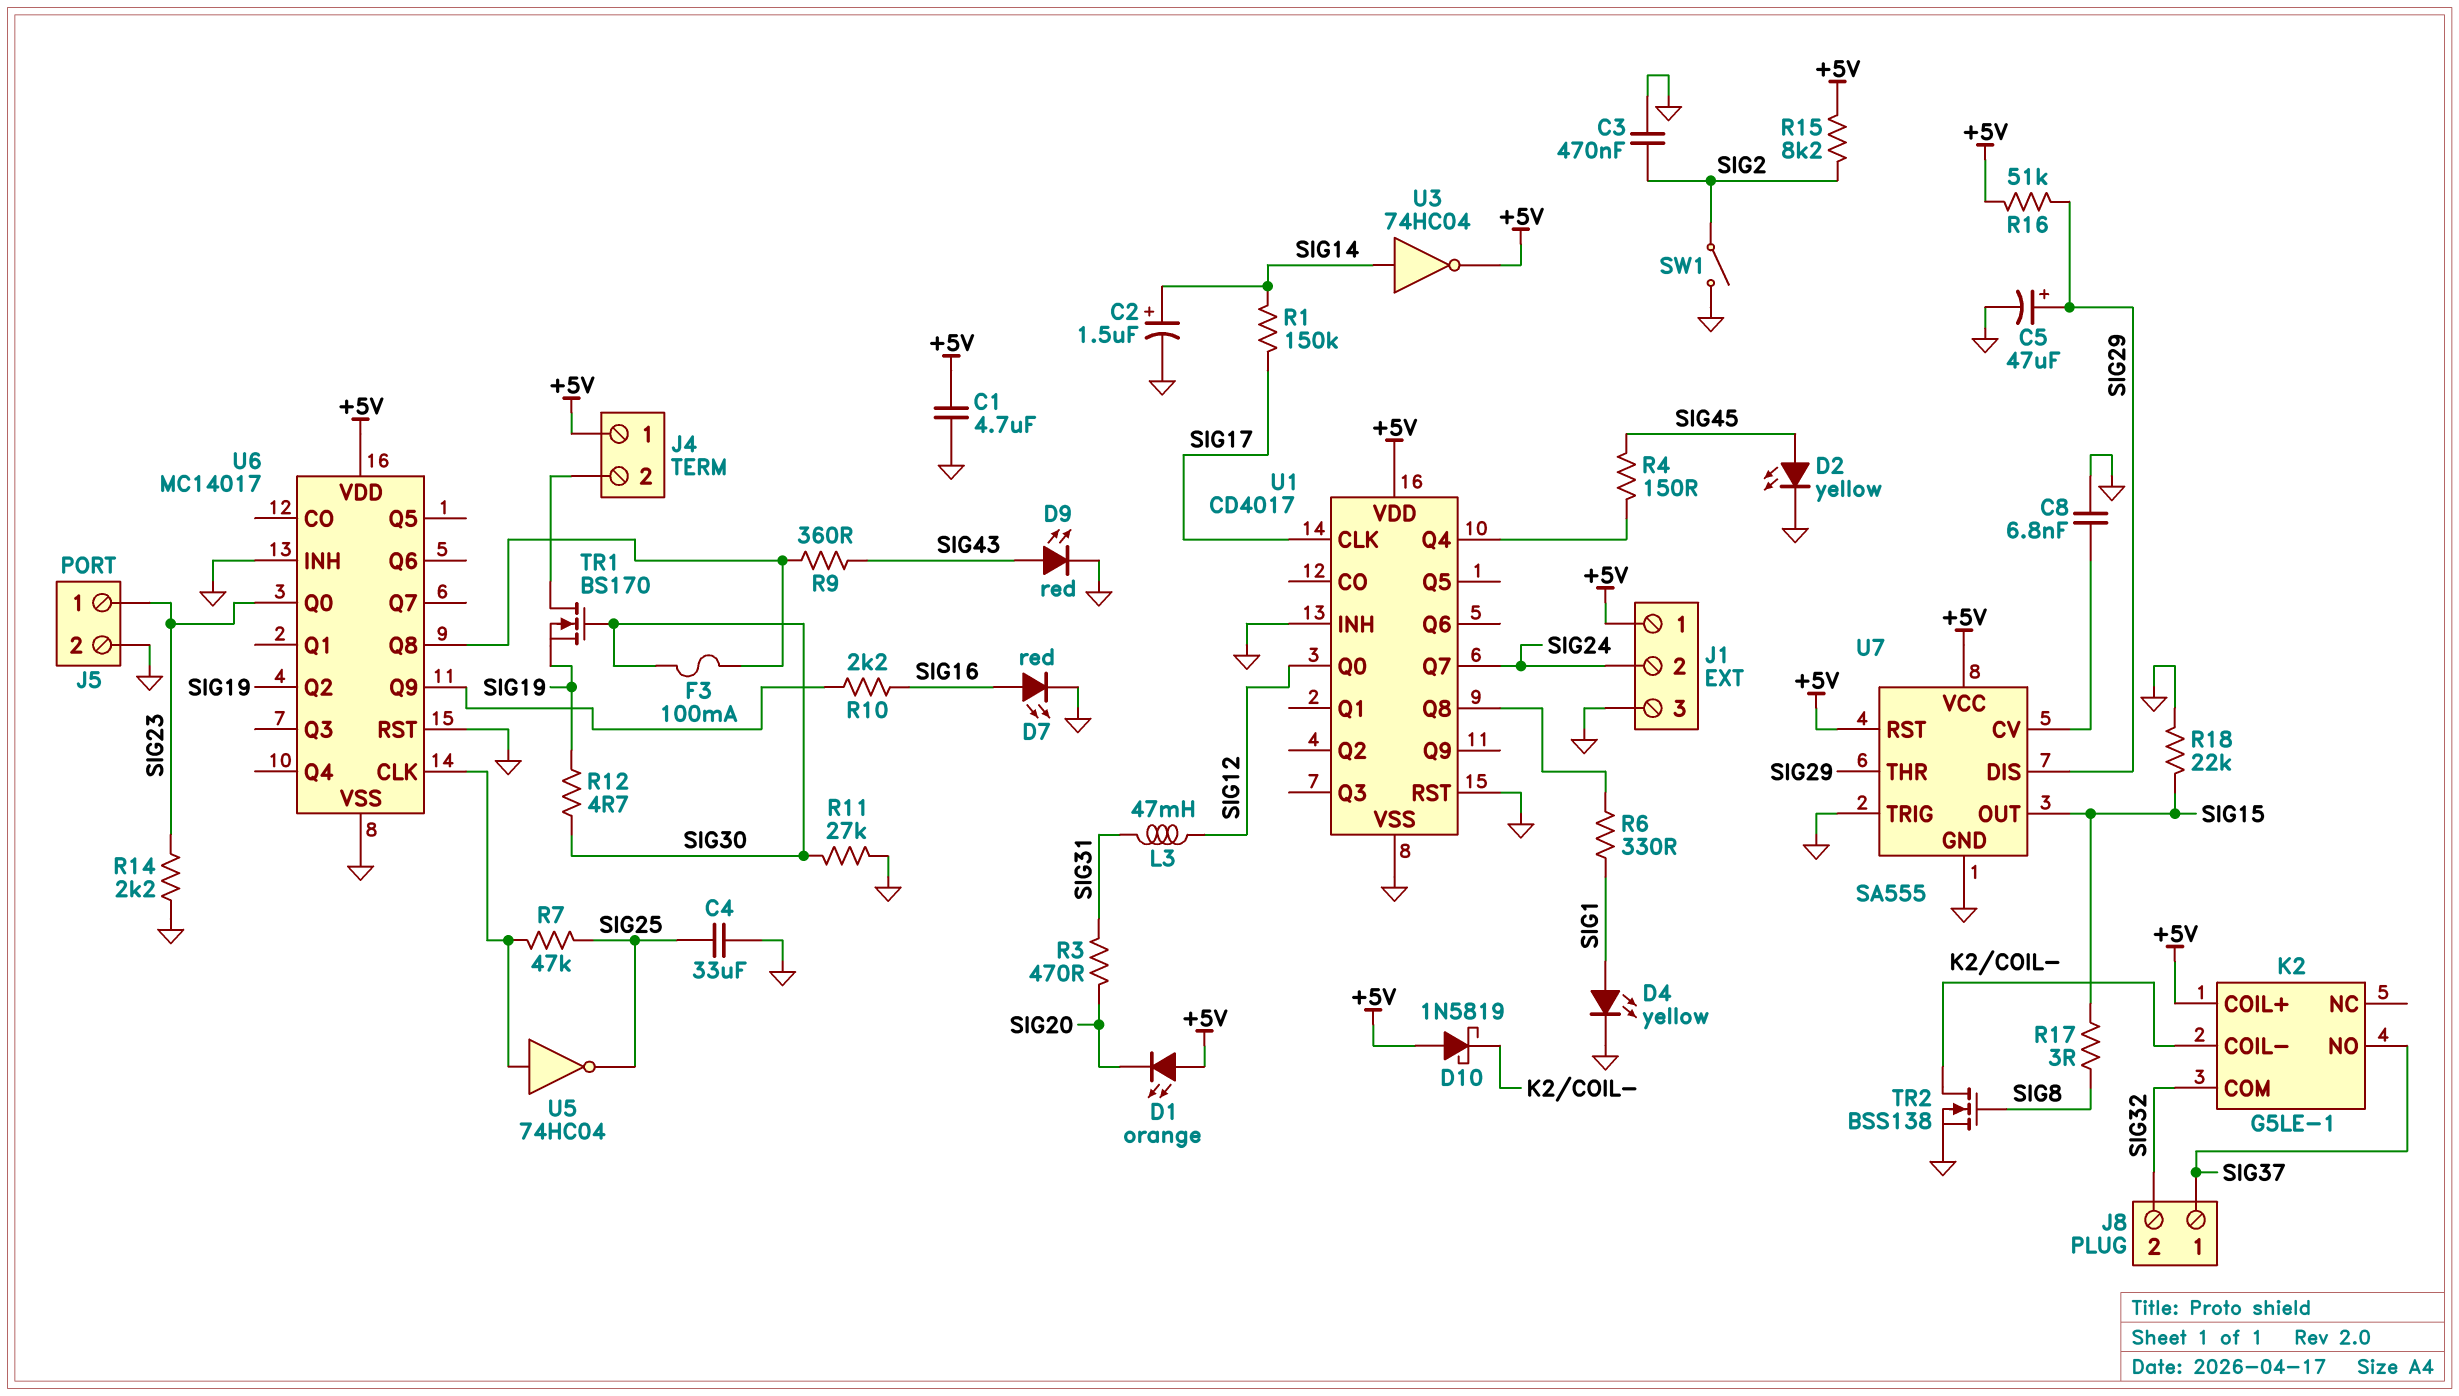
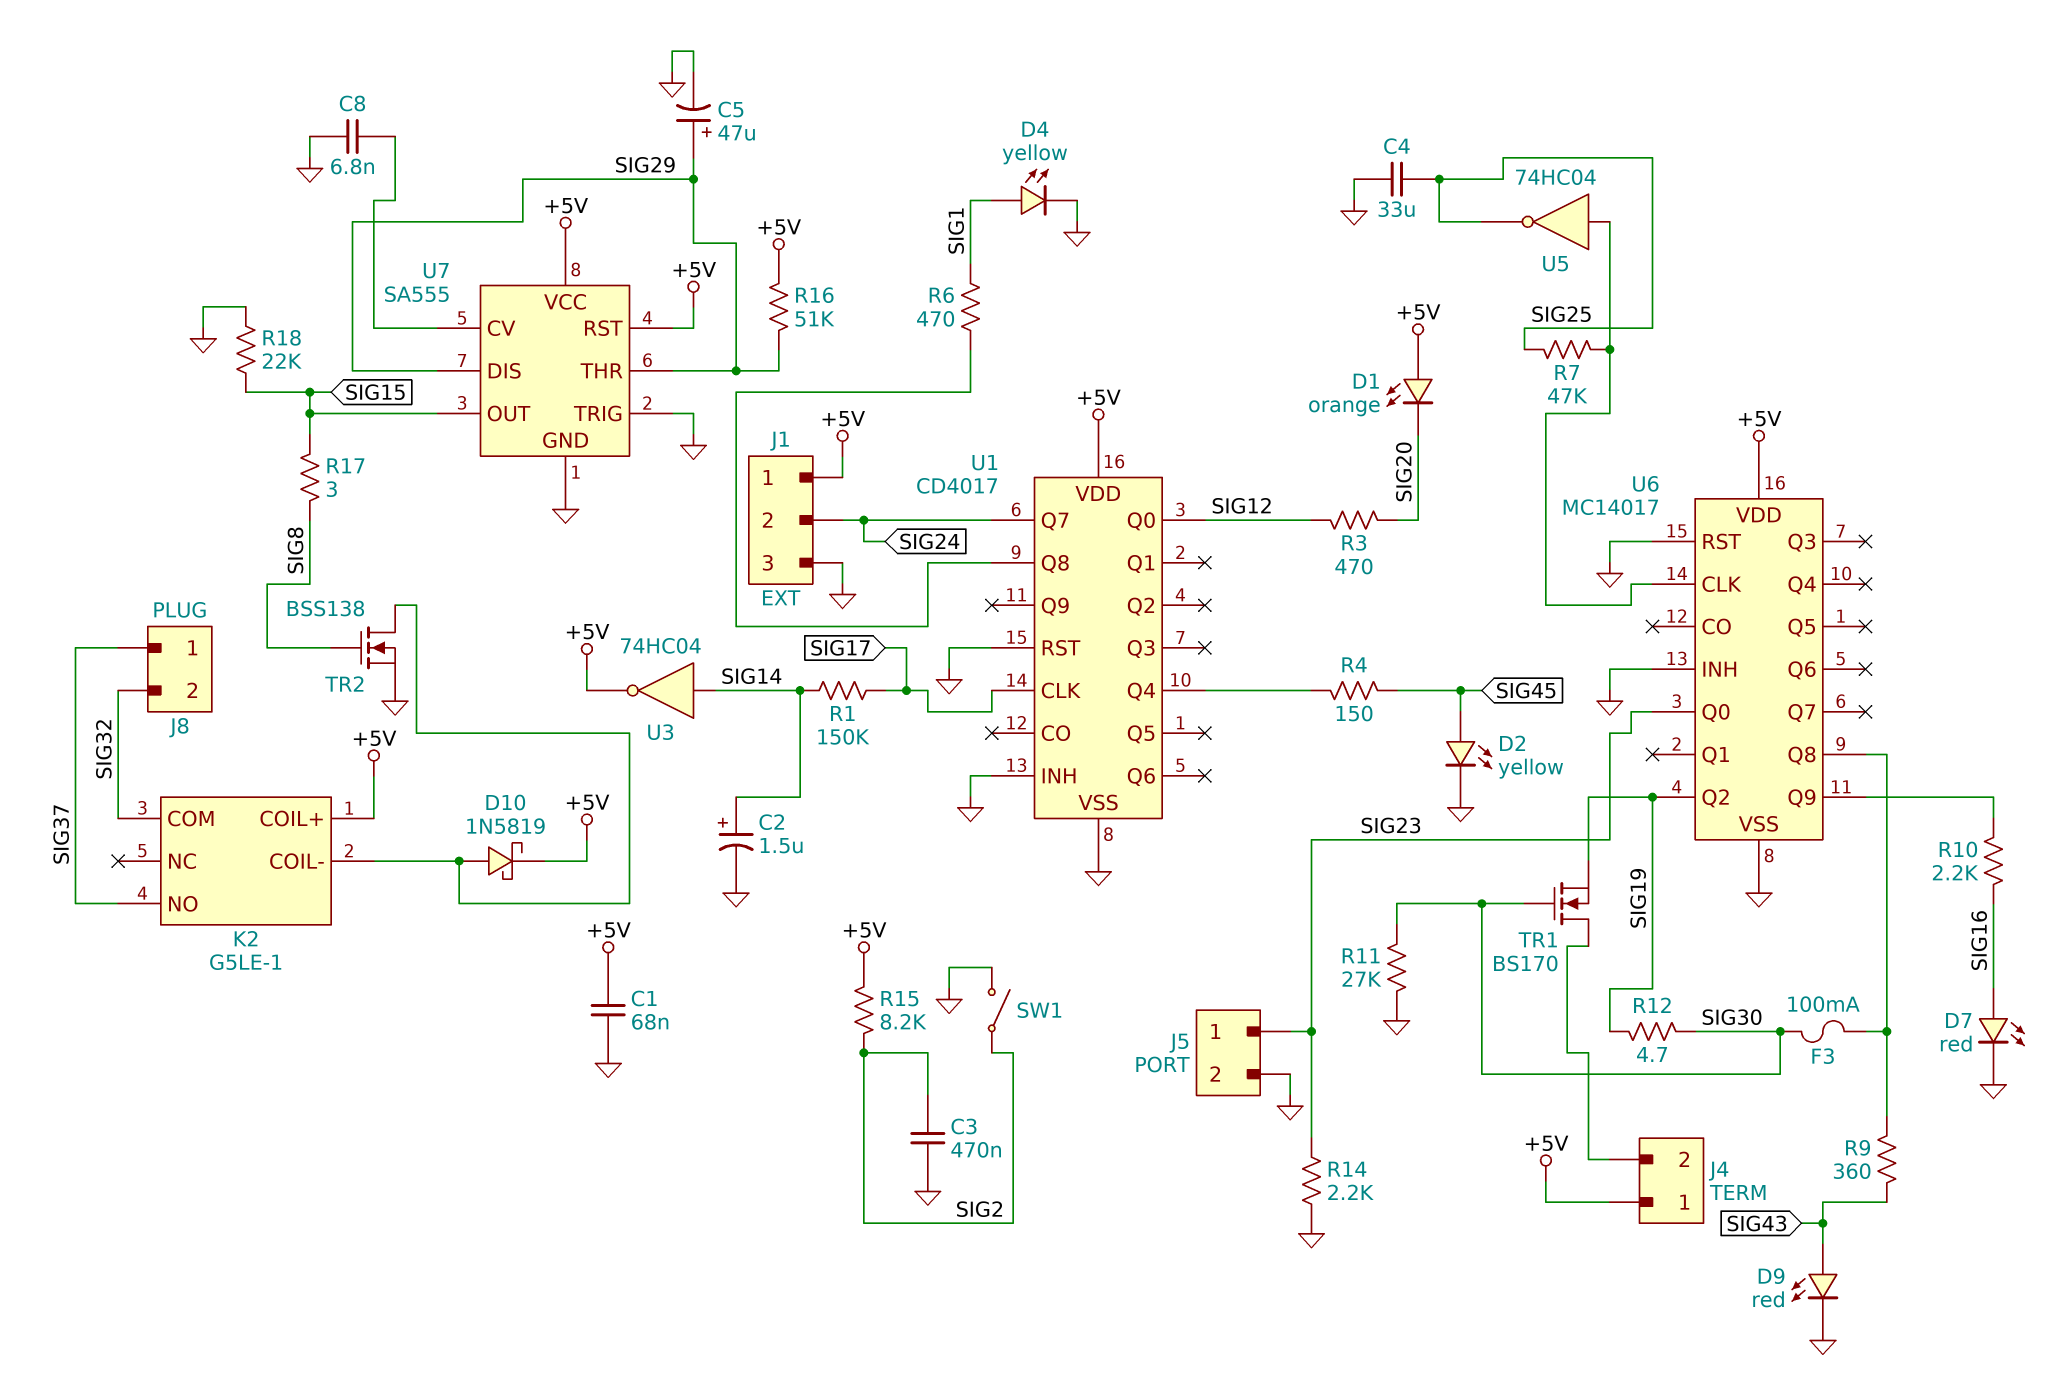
C1: 4.7uF (+5V, GND) -> 68nF (+5V, GND)
D10: schottky 1N5819 (A +5V, K K2/COIL-) -> schottky 1N5819 (A K2/COIL-, K +5V)
L3: 47mH (SIG12, SIG31) -> none
R3: 470 (SIG20, SIG31) -> 470 (SIG12, SIG20)
R6: 330 (SIG1, U1/Q8) -> 470 (SIG1, U1/Q8)

